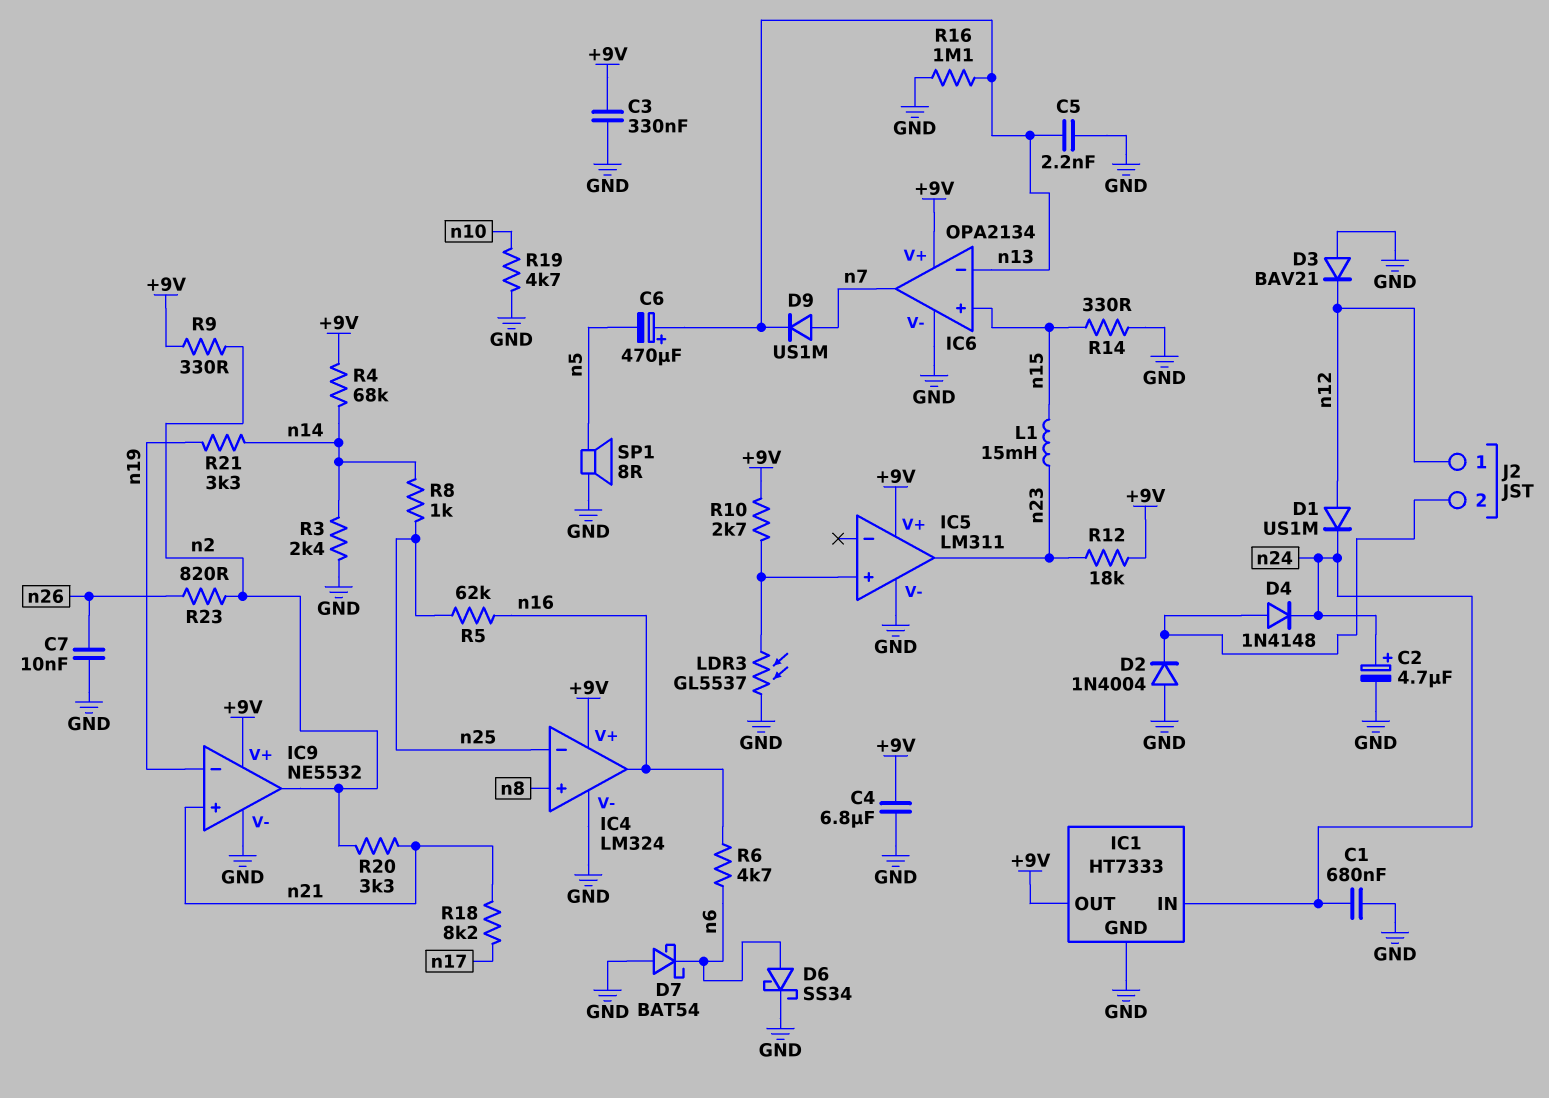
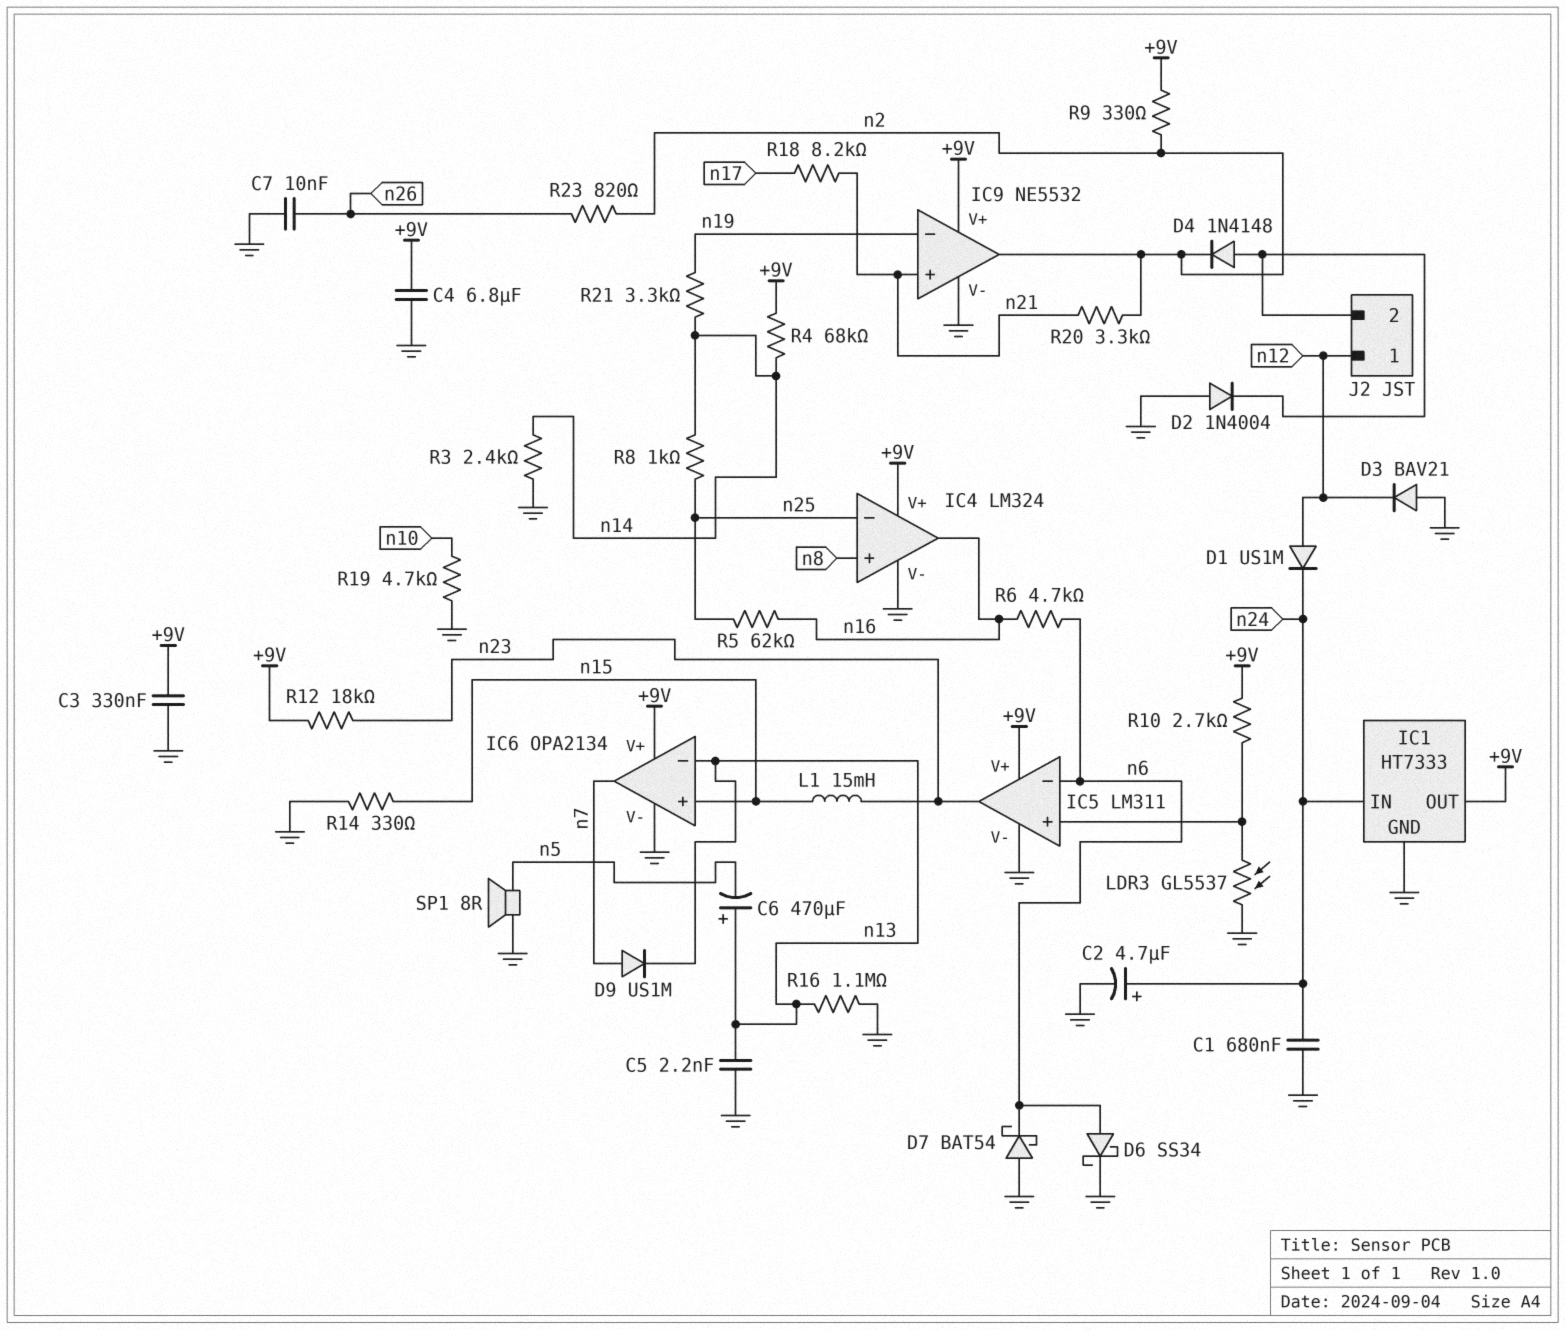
D4: diode 1N4148 (A J2/2, K n24) -> diode 1N4148 (A J2/2, K n2)
IC5 pin in-: none -> n6

